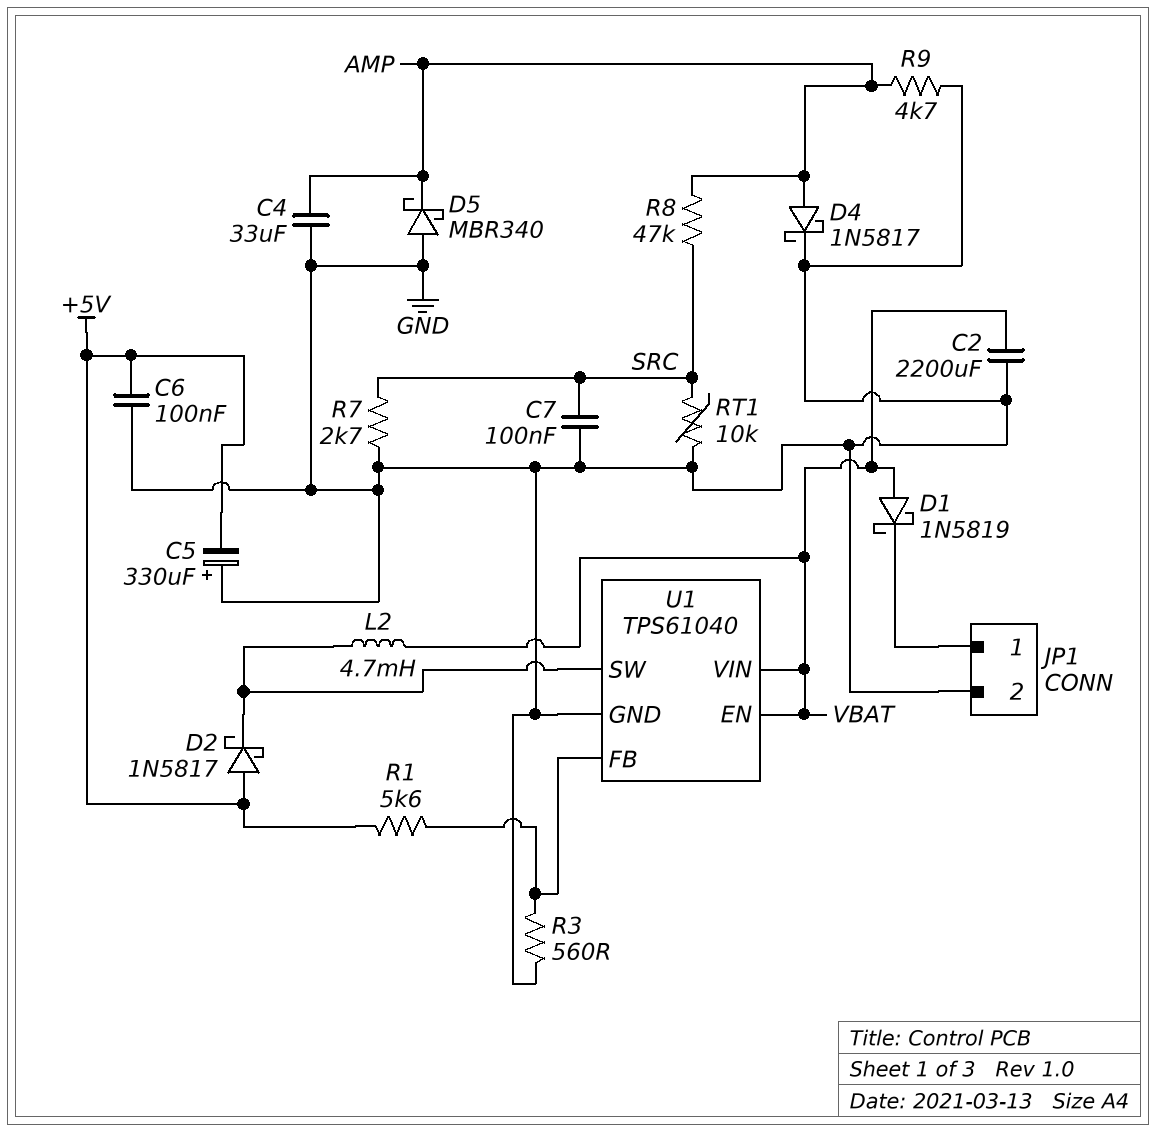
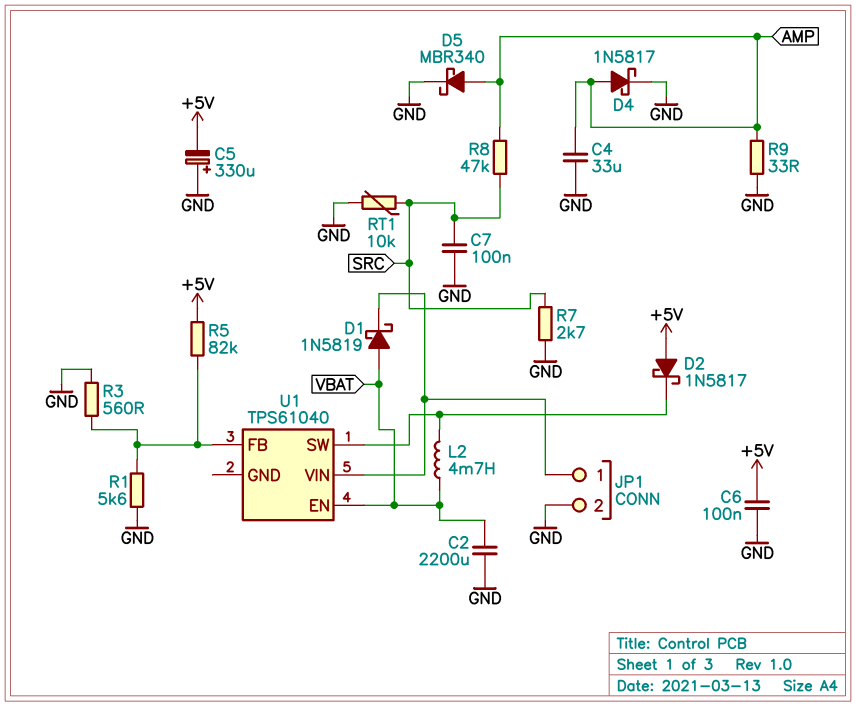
D5: schottky MBR340 (A GND, K AMP) -> schottky MBR340 (A AMP, K GND)
R1: 5.6k (+5V, U1/FB) -> 5.6k (GND, U1/FB)
R5: none -> 82k (+5V, U1/FB)
R9: 4.7k (AMP, GND) -> 33 (AMP, GND)
U1 pin GND: GND -> none
U1 pin VIN: VBAT -> JP1/1

